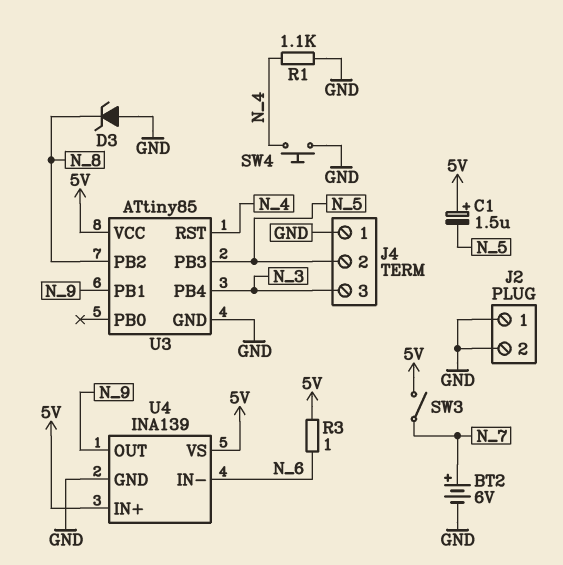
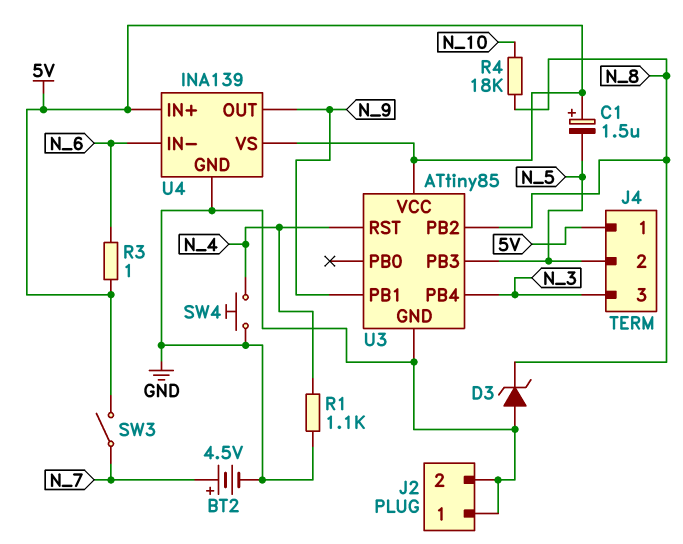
BT2: 6V (plus N_7, minus GND) -> 4.5V (plus N_7, minus GND)
J4 pin 1: GND -> 5V
R4: none -> 18k (N_8, N_10)

